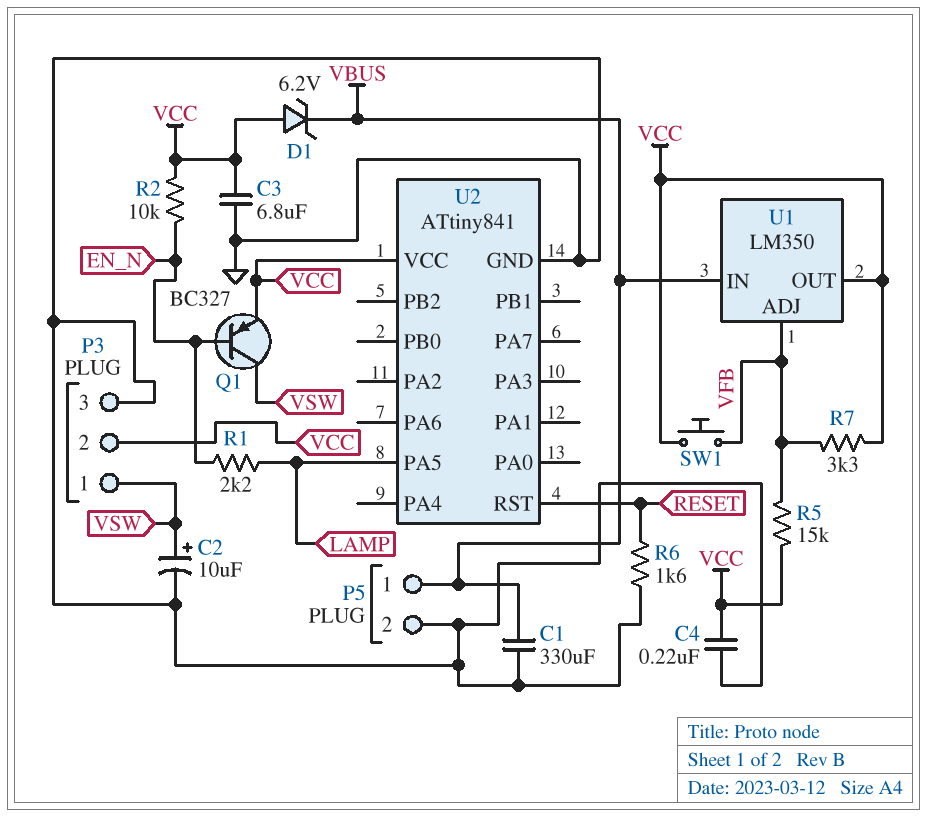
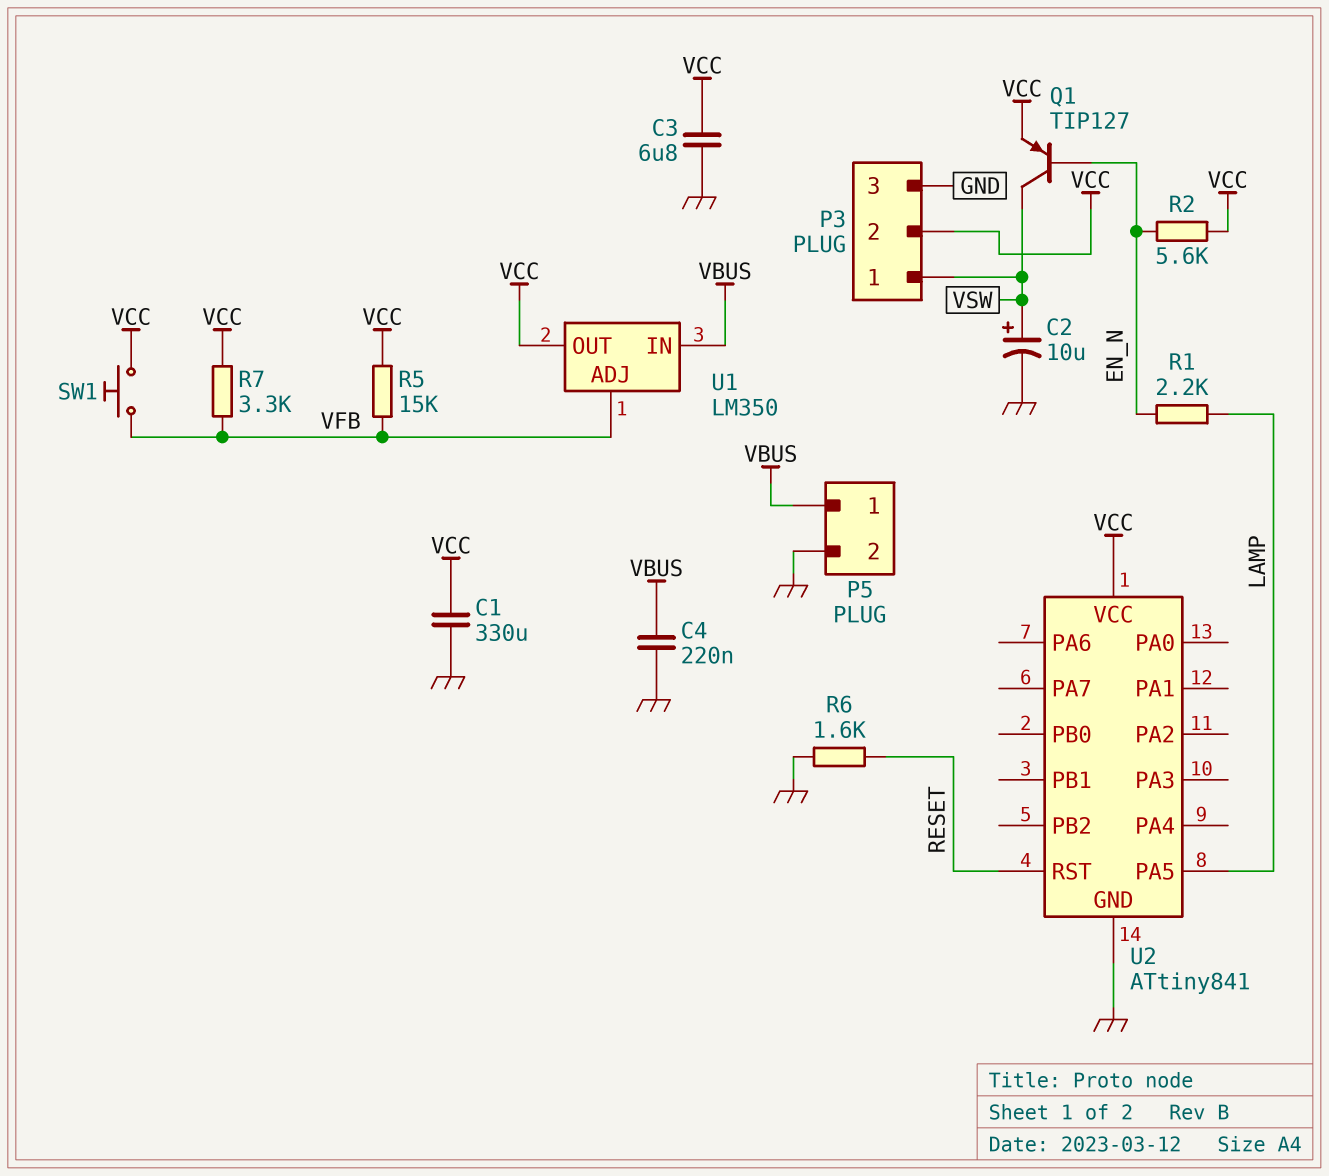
C1: 330uF (GND, VBUS) -> 330uF (GND, VCC)
C4: 220nF (GND, VCC) -> 220nF (GND, VBUS)
D1: zener 6.2V (A VCC, K VBUS) -> none
Q1: PNP BC327 (B EN_N, C VSW, E VCC) -> PNP TIP127 (B EN_N, C VSW, E VCC)
R2: 10k (EN_N, VCC) -> 5.6k (EN_N, VCC)

